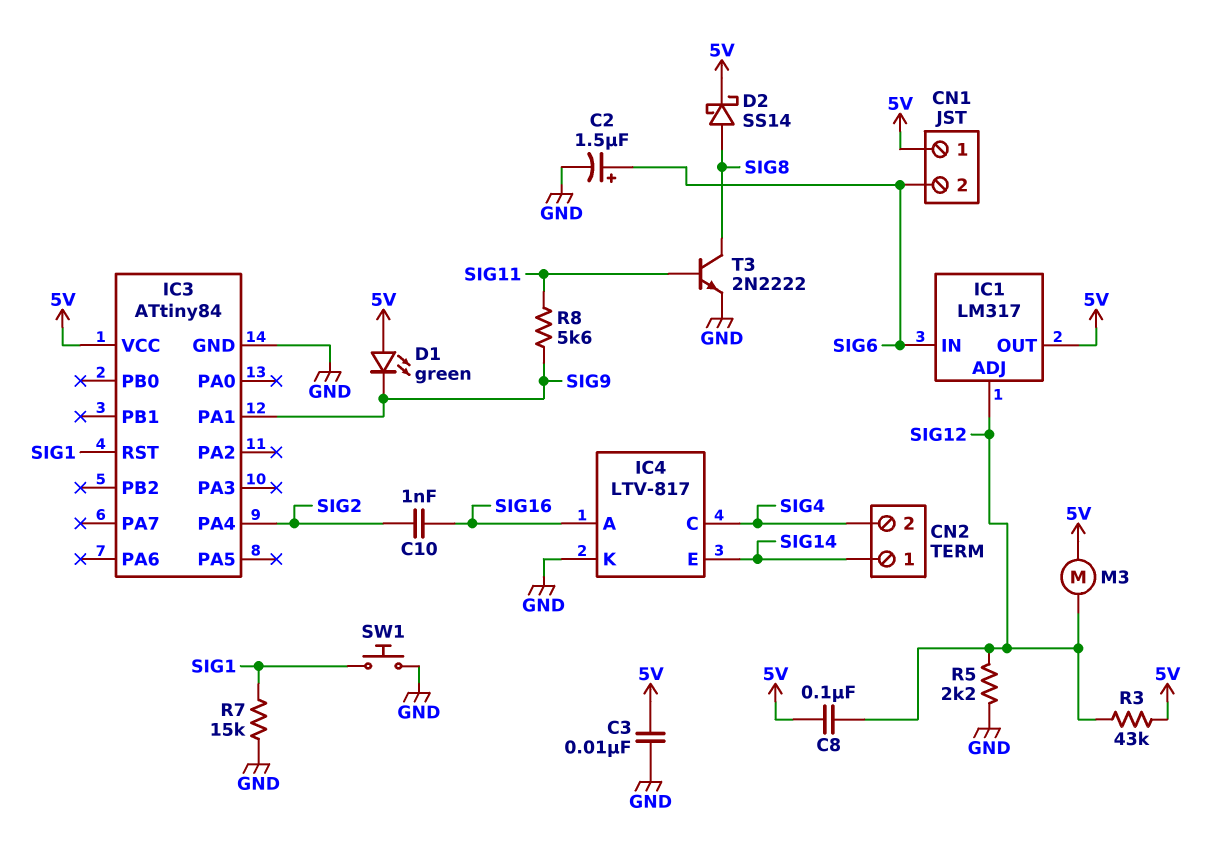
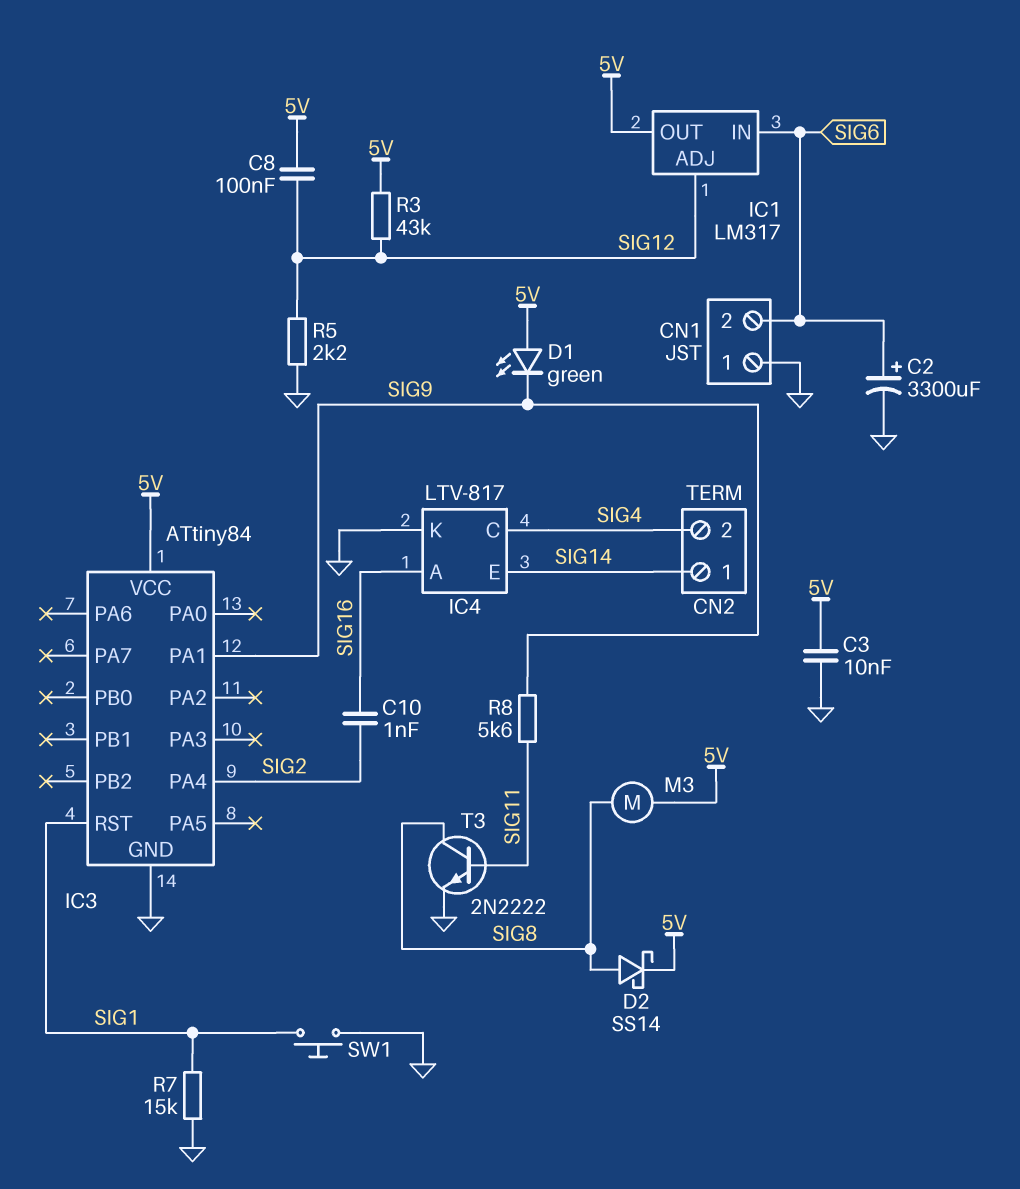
C2: 1.5uF (plus SIG6, minus GND) -> 3300uF (plus SIG6, minus GND)
CN1 pin 1: 5V -> GND
M3: motor (5V, SIG12) -> motor (5V, SIG8)

